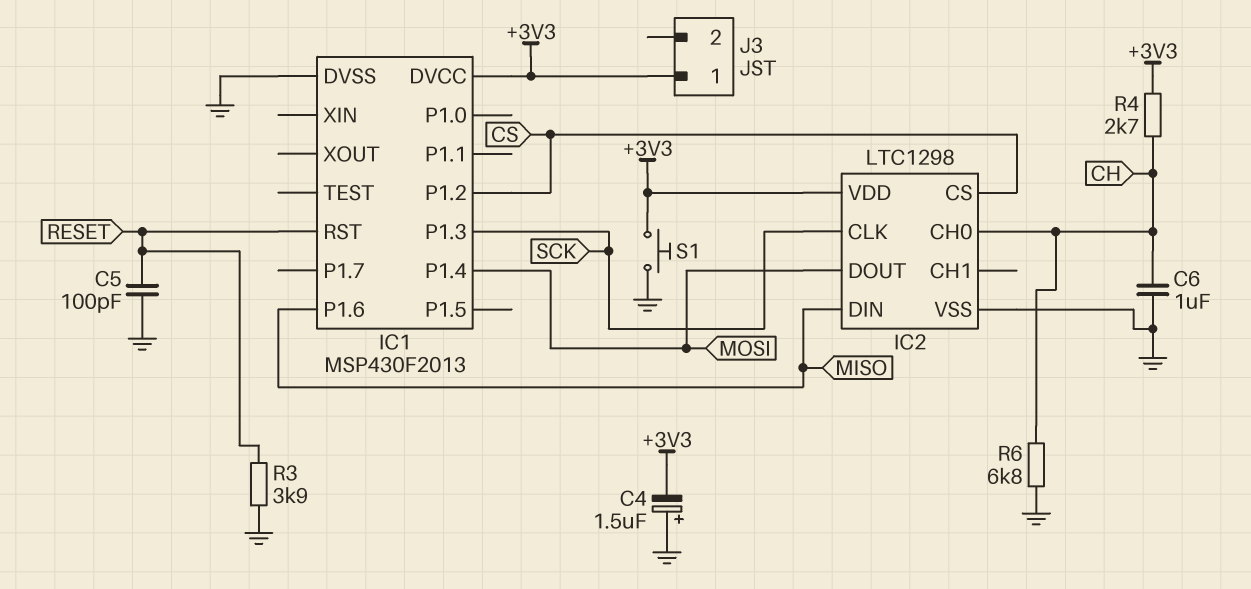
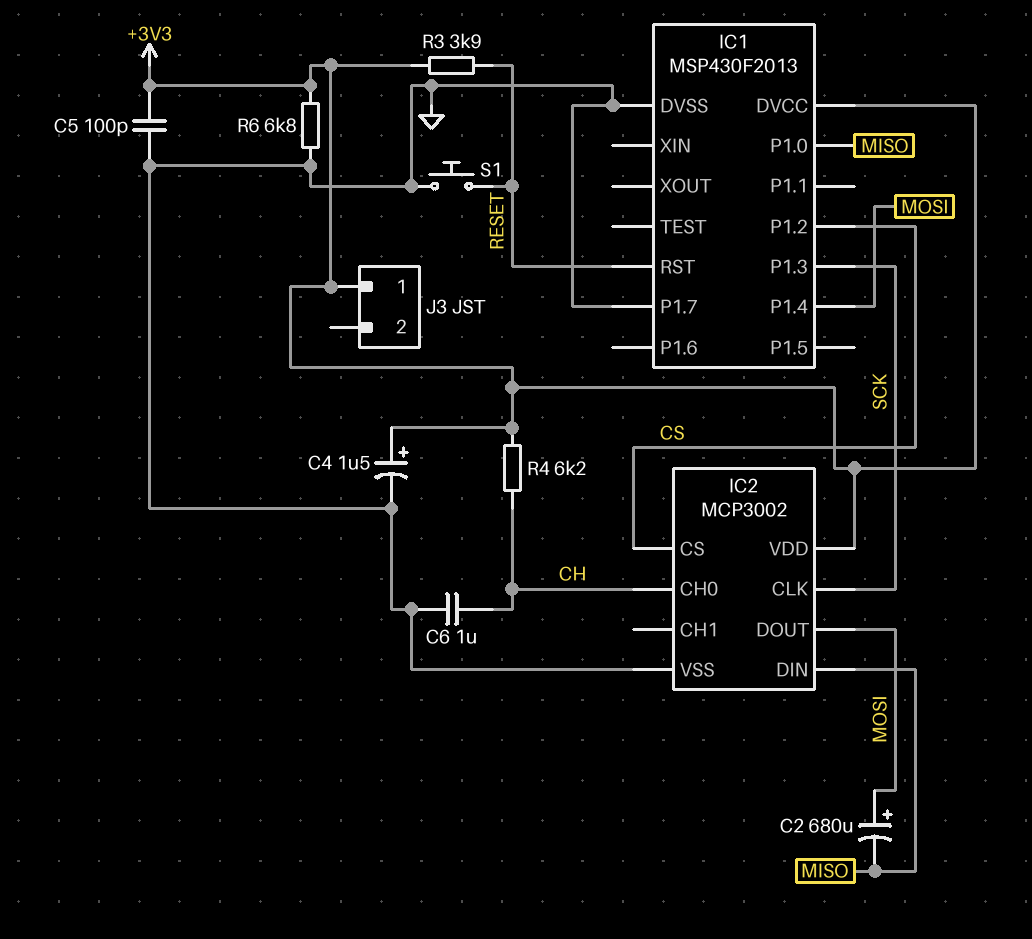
C2: none -> 680uF (plus MOSI, minus MISO)
C4: 1.5uF (plus GND, minus +3V3) -> 1.5uF (plus +3V3, minus GND)
C5: 100pF (GND, RESET) -> 100pF (+3V3, GND)
IC1 pin P1.0: none -> MISO
IC1 pin P1.6: MISO -> none
IC1 pin P1.7: none -> GND
IC2: LTC1298 -> MCP3002
R3: 3.9k (GND, RESET) -> 3.9k (+3V3, RESET)
R4: 2.7k (+3V3, CH) -> 6.2k (+3V3, CH)
R6: 6.8k (CH, GND) -> 6.8k (+3V3, GND)
S1: button (+3V3, GND) -> button (GND, RESET)

